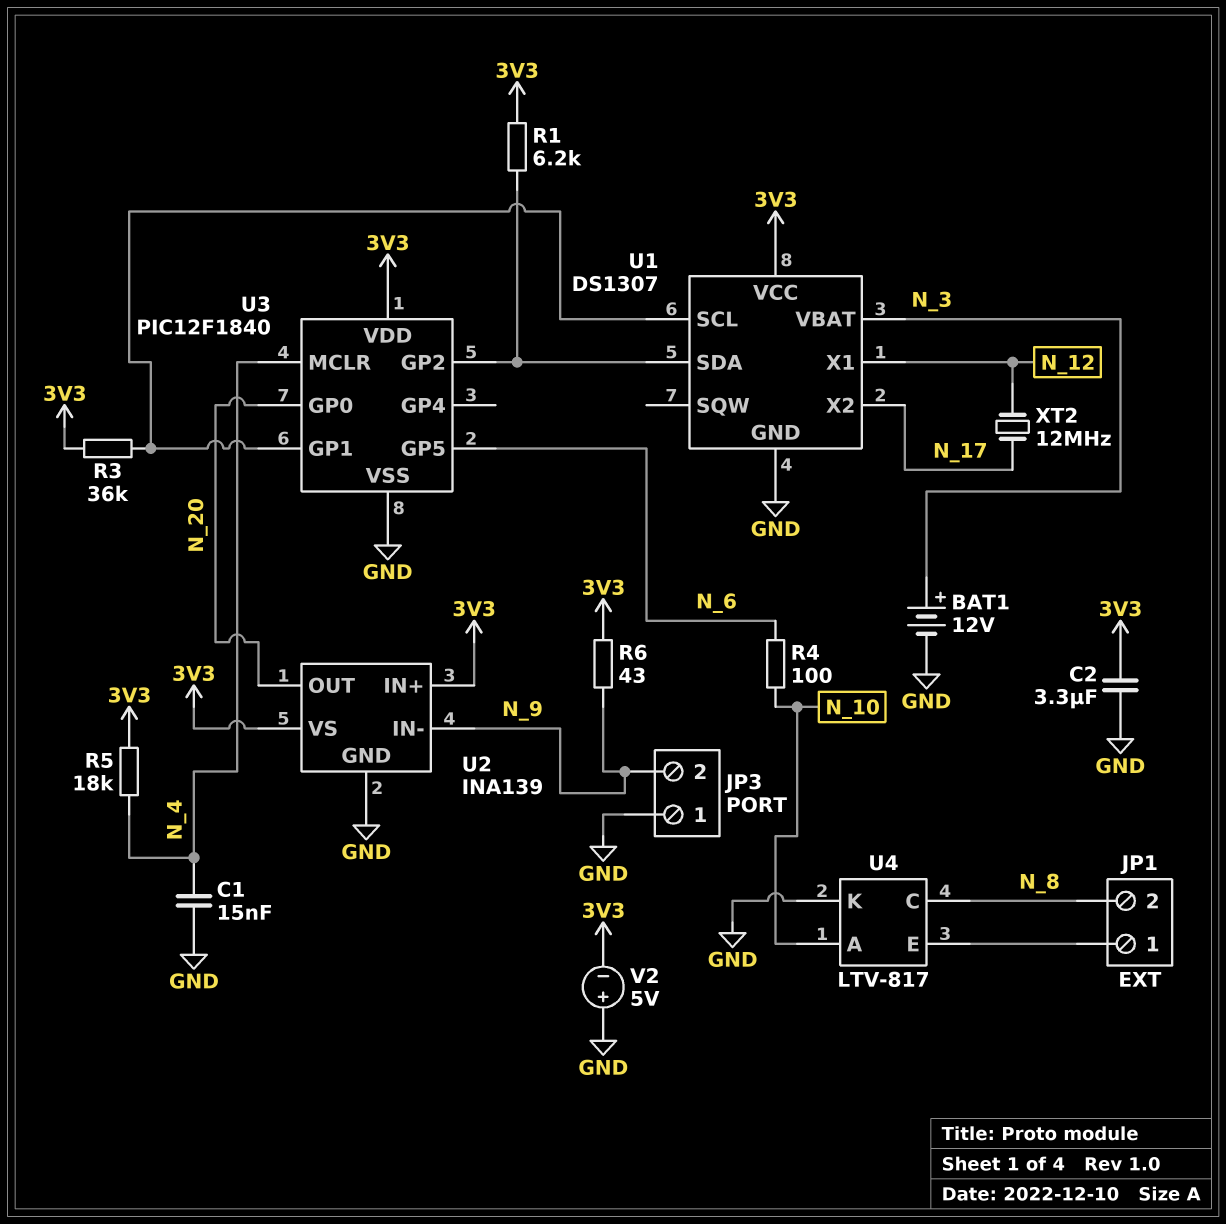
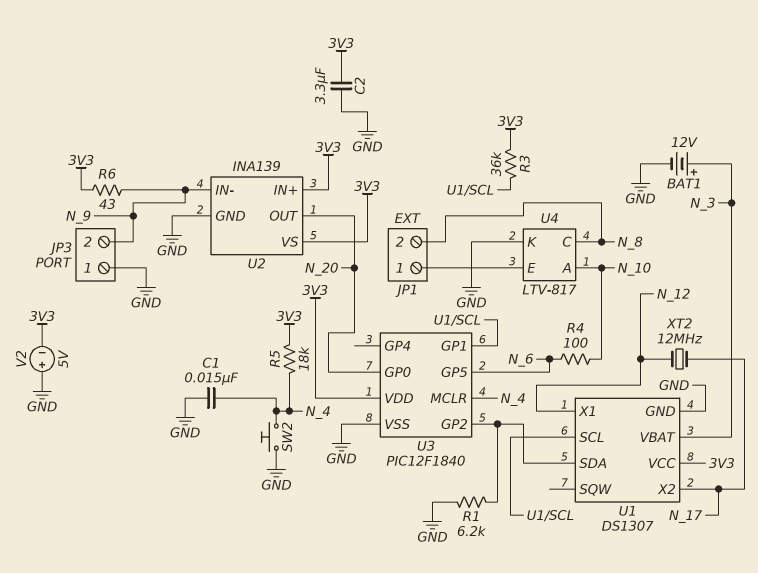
R1: 6.2k (3V3, U1/SDA) -> 6.2k (GND, U1/SDA)
SW2: none -> button (GND, N_4)

